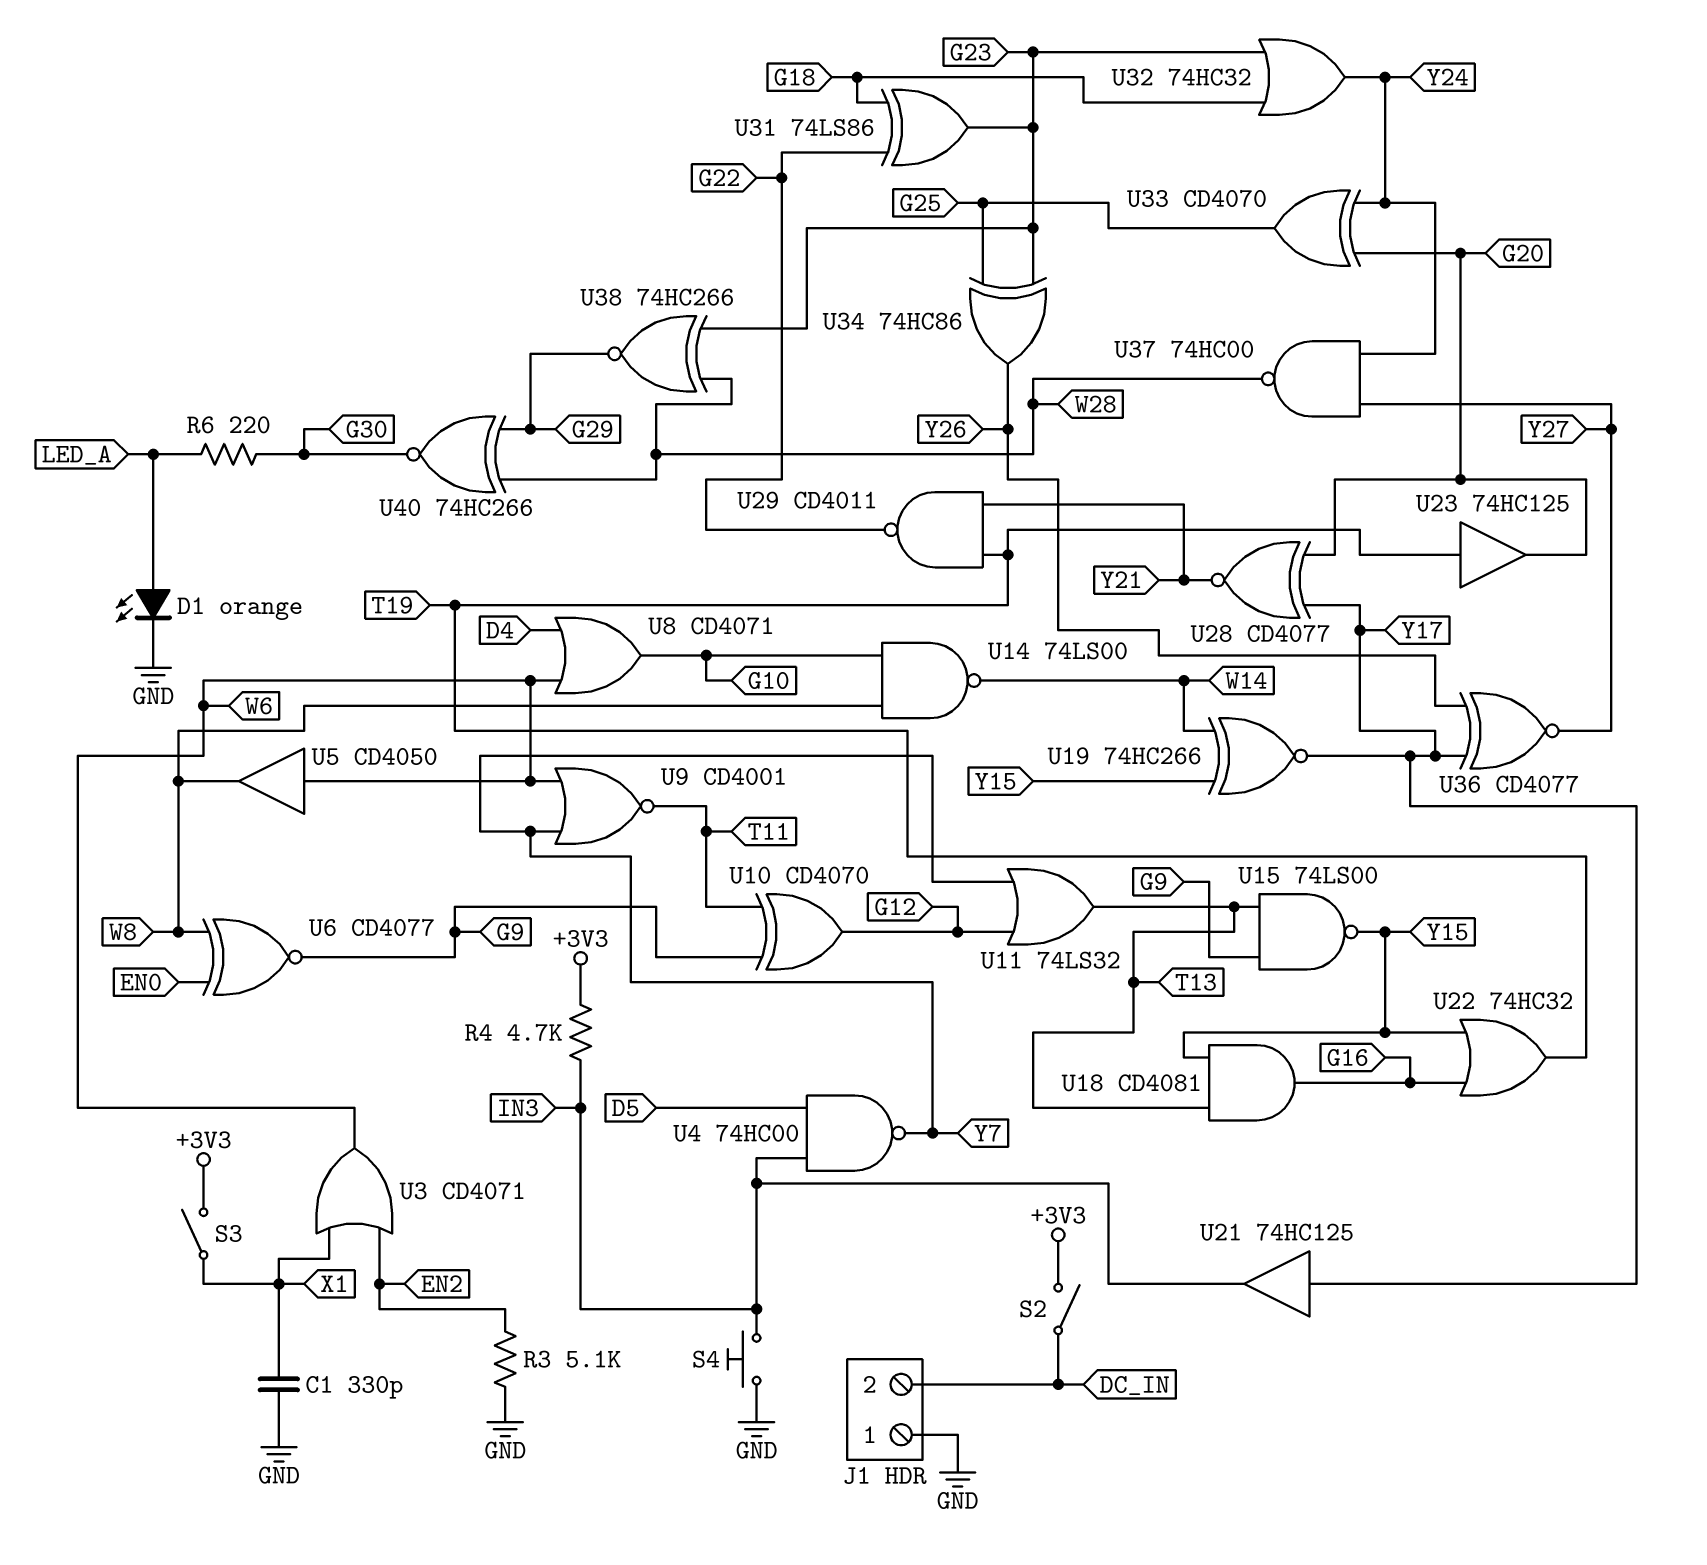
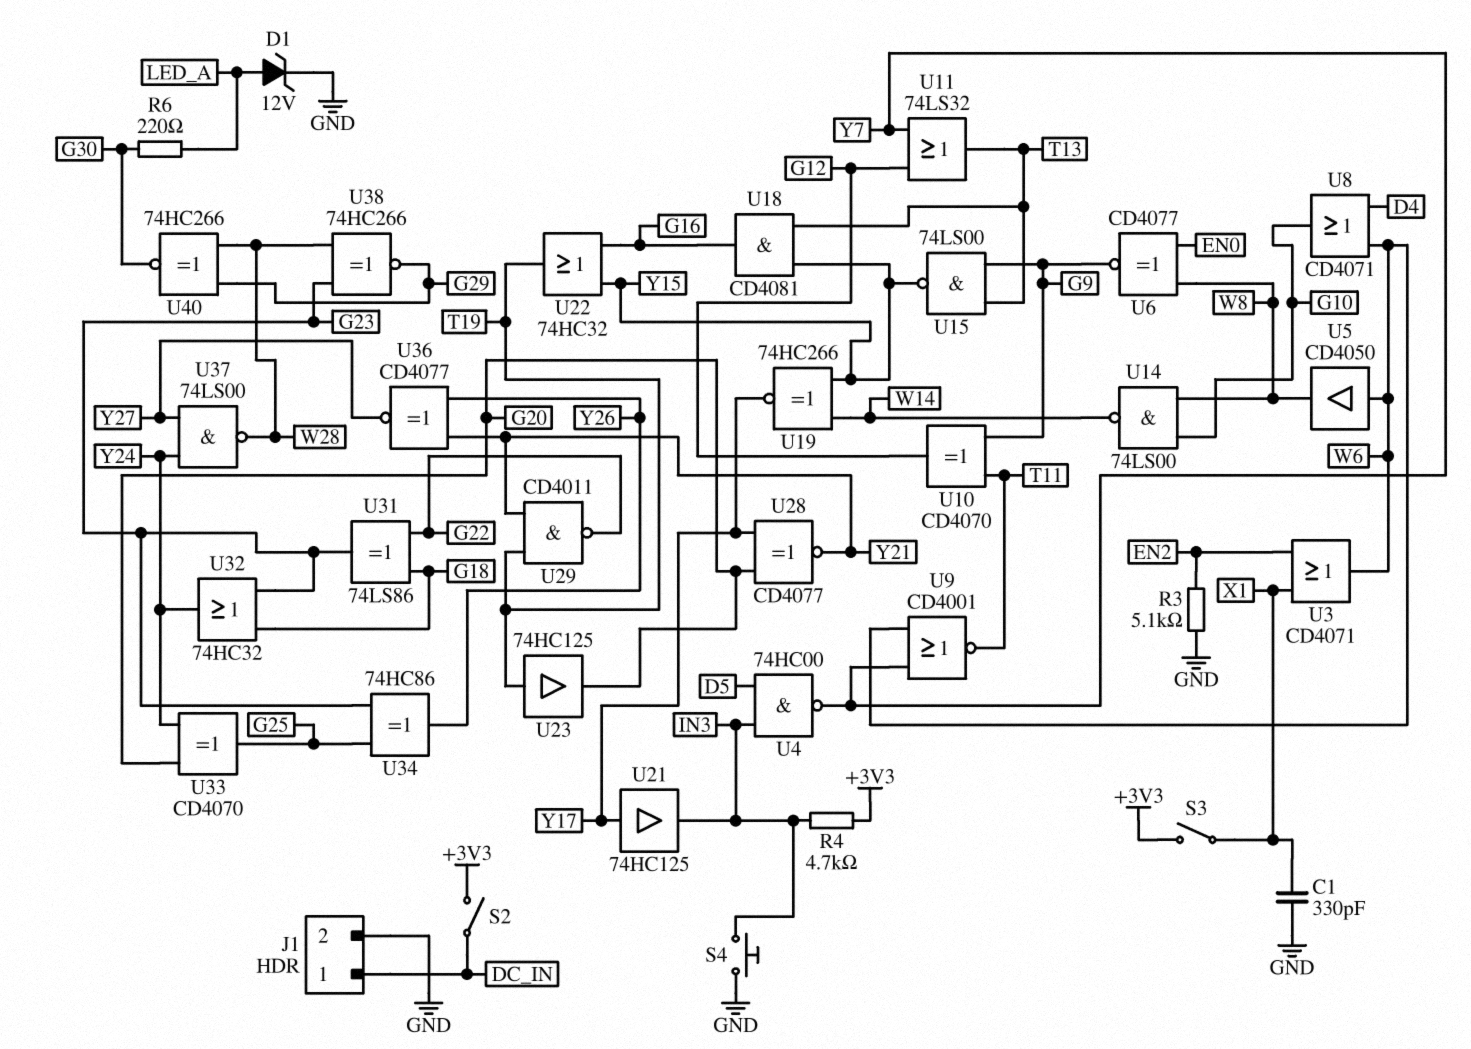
D1: LED orange (A LED_A, K GND) -> zener 12V (A LED_A, K GND)
J1 pin 1: GND -> DC_IN
J1 pin 2: DC_IN -> GND
U36: XNOR CD4077 (in Y17, in Y26, out Y27) -> XNOR CD4077 (in Y21, in Y26, out Y27)
U37: NAND 74HC00 (in Y24, in Y27, out W28) -> NAND 74LS00 (in Y24, in Y27, out W28)

